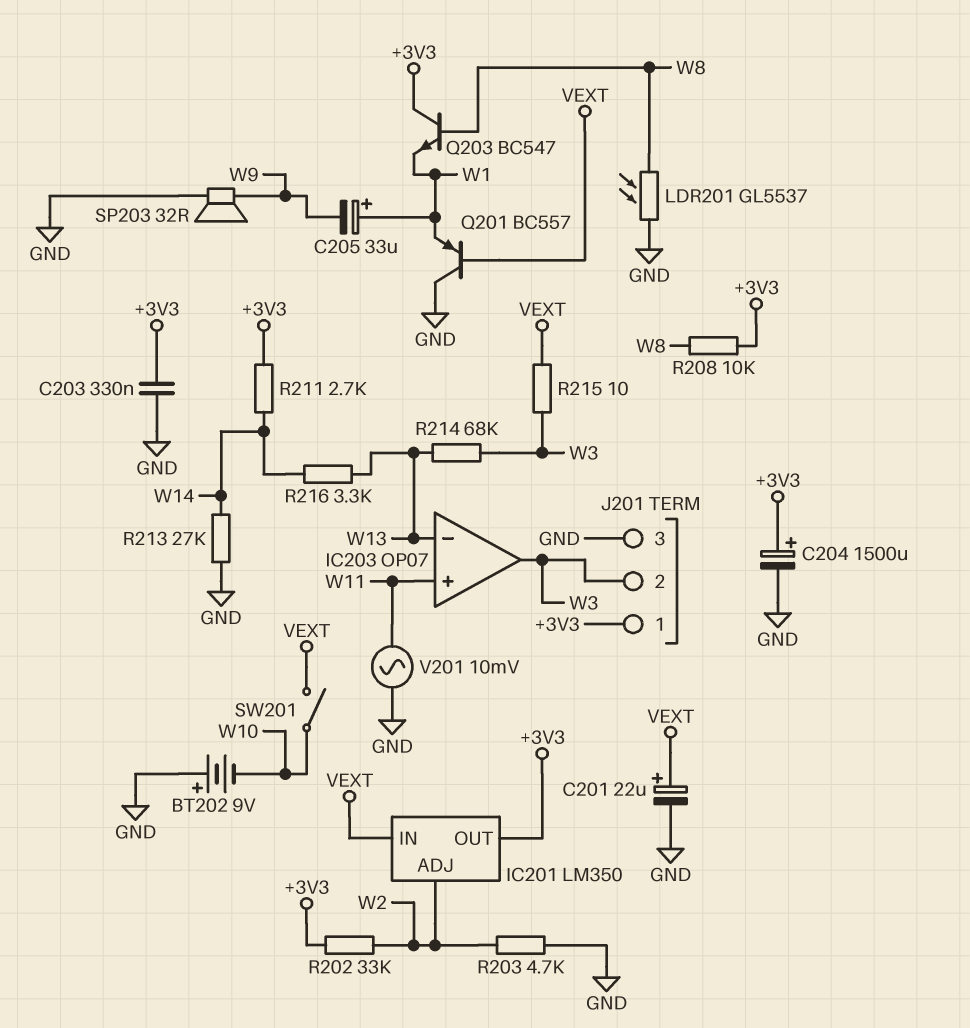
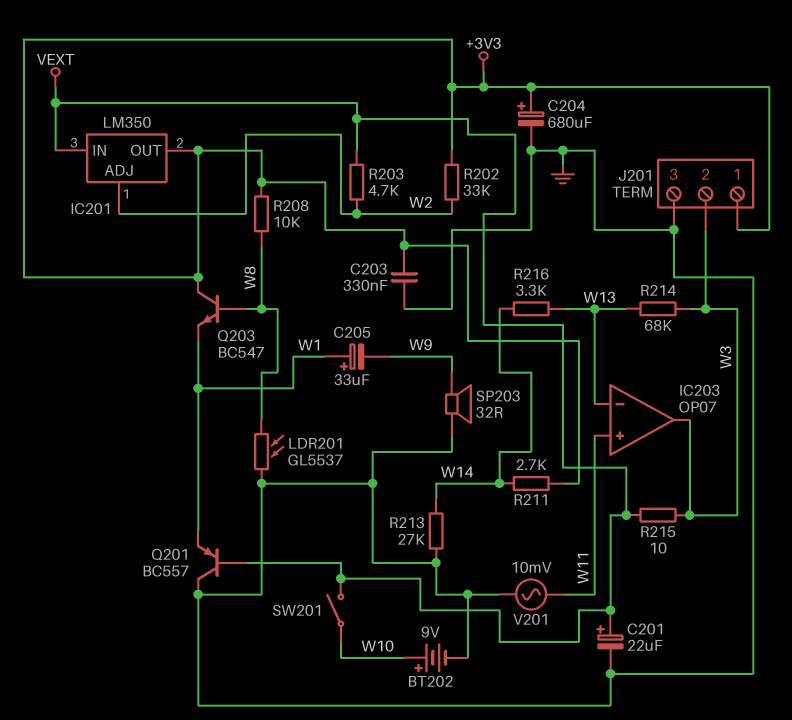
BT202: 9V (plus GND, minus W10) -> 9V (plus W10, minus GND)
C204: 1500uF (plus +3V3, minus GND) -> 680uF (plus +3V3, minus GND)
R203: 4.7k (GND, W2) -> 4.7k (VEXT, W2)

